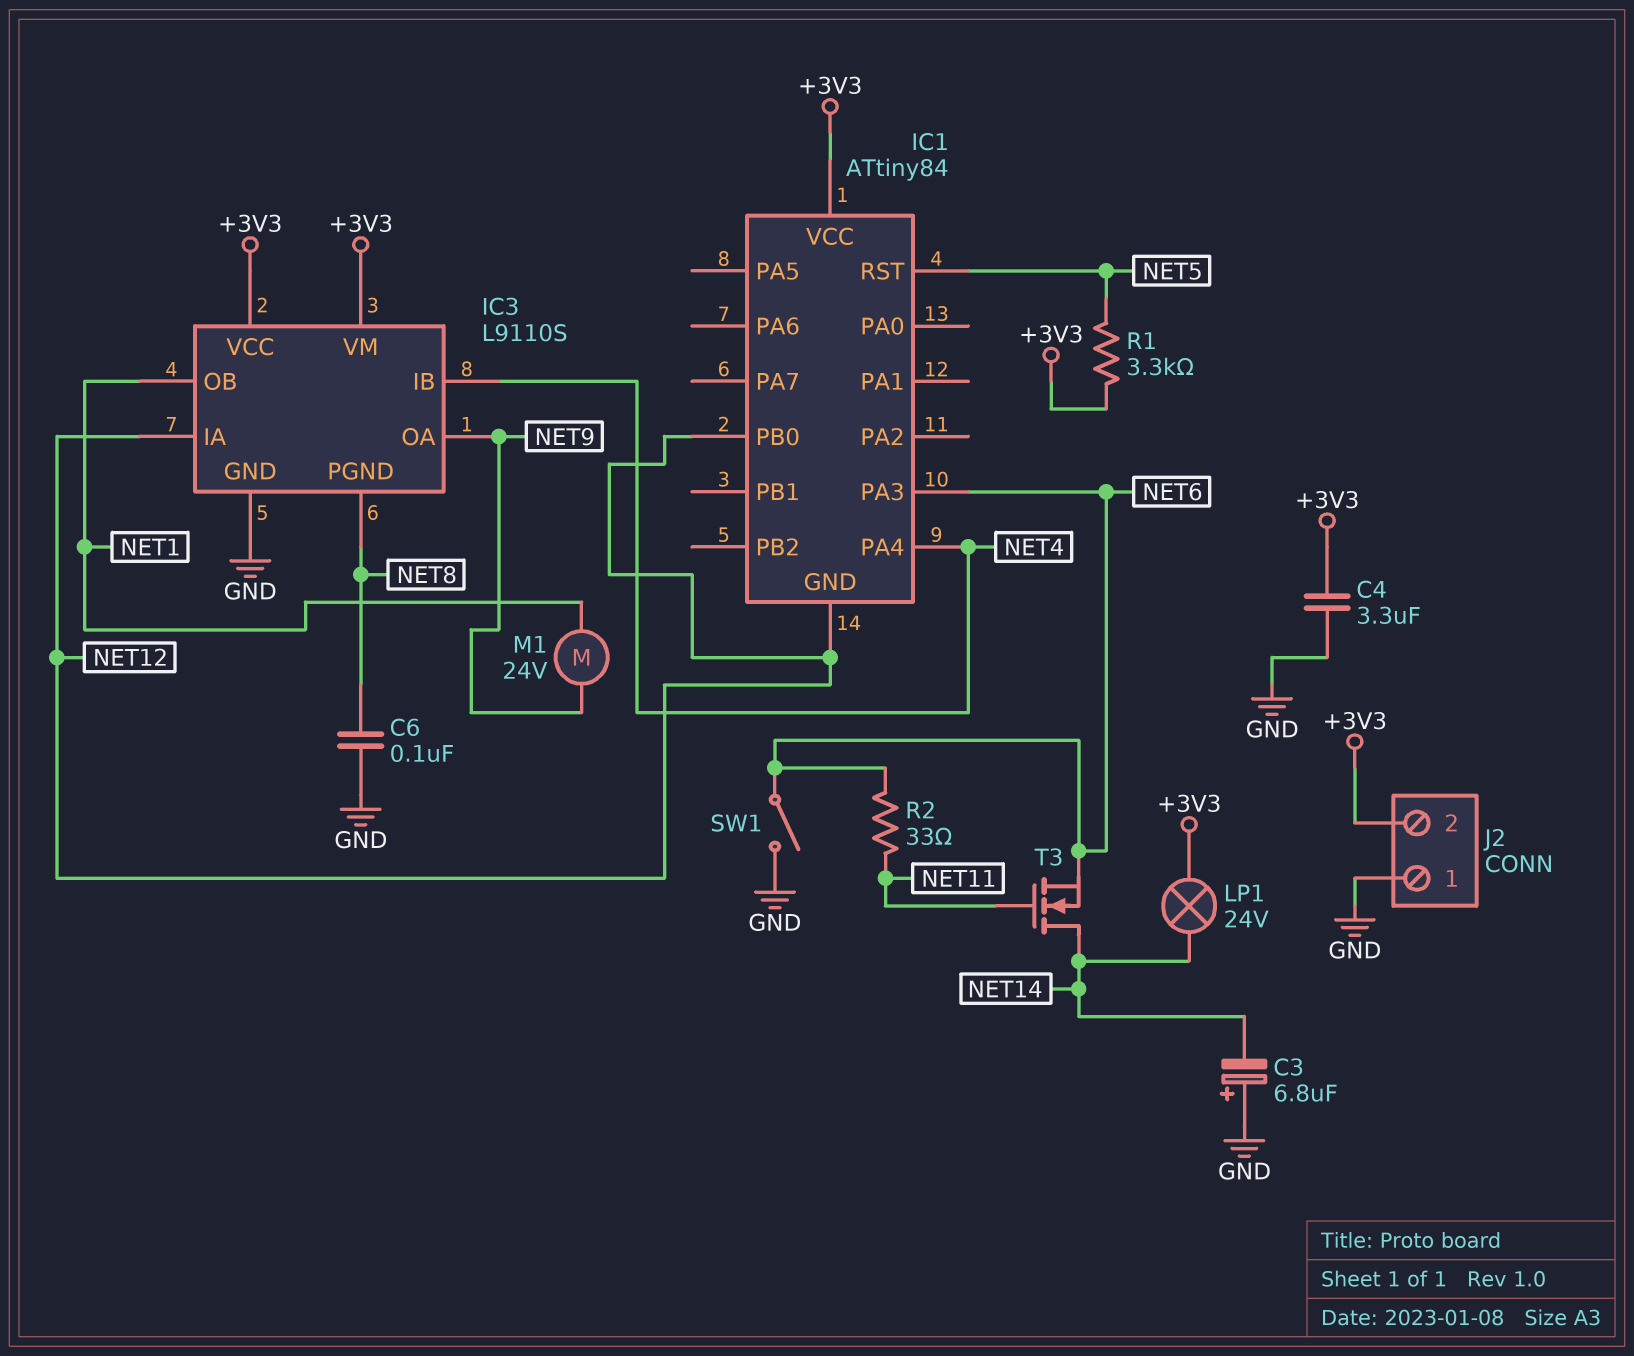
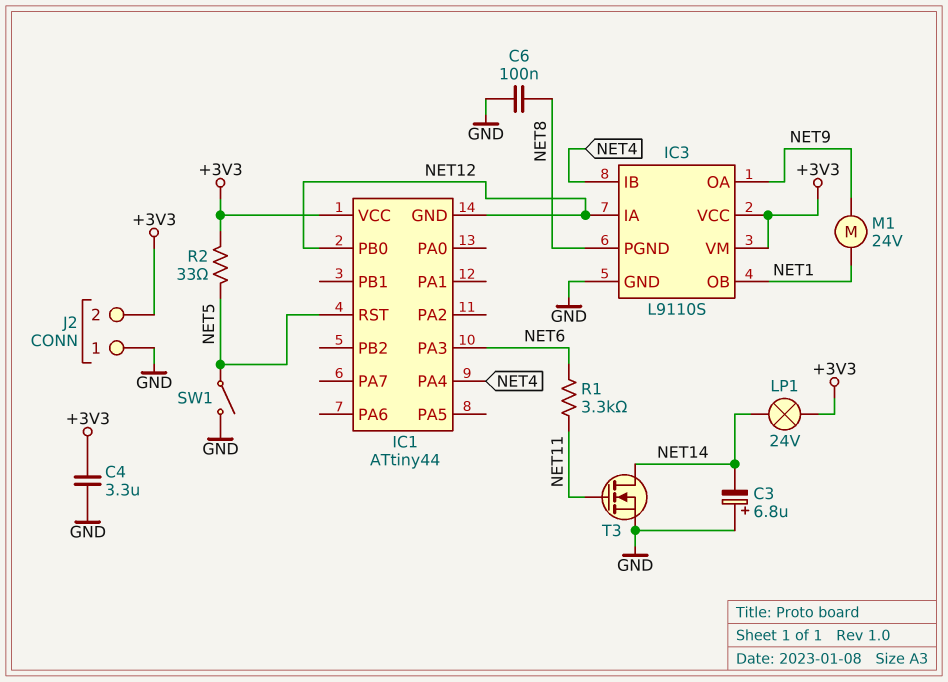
IC1: ATtiny84 -> ATtiny44
R1: 3.3k (+3V3, NET5) -> 3.3k (NET6, NET11)
R2: 33 (NET6, NET11) -> 33 (+3V3, NET5)
SW1: switch (GND, NET6) -> switch (GND, NET5)
T3: NMOS (G NET11, D NET14, S NET6) -> NMOS (G NET11, D NET14, S GND)

